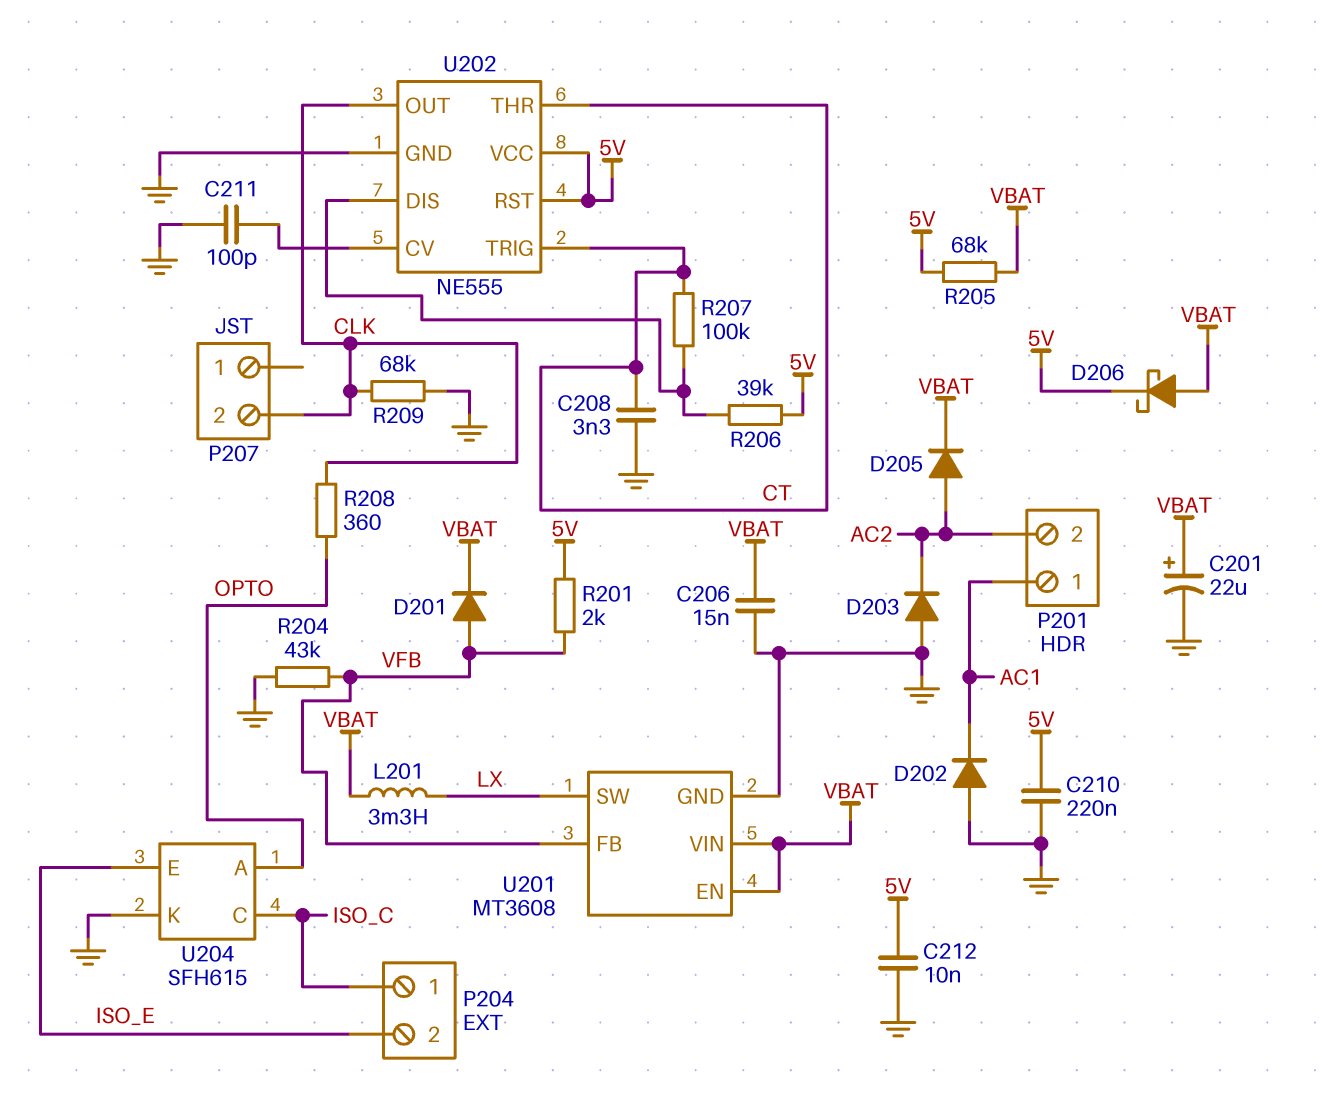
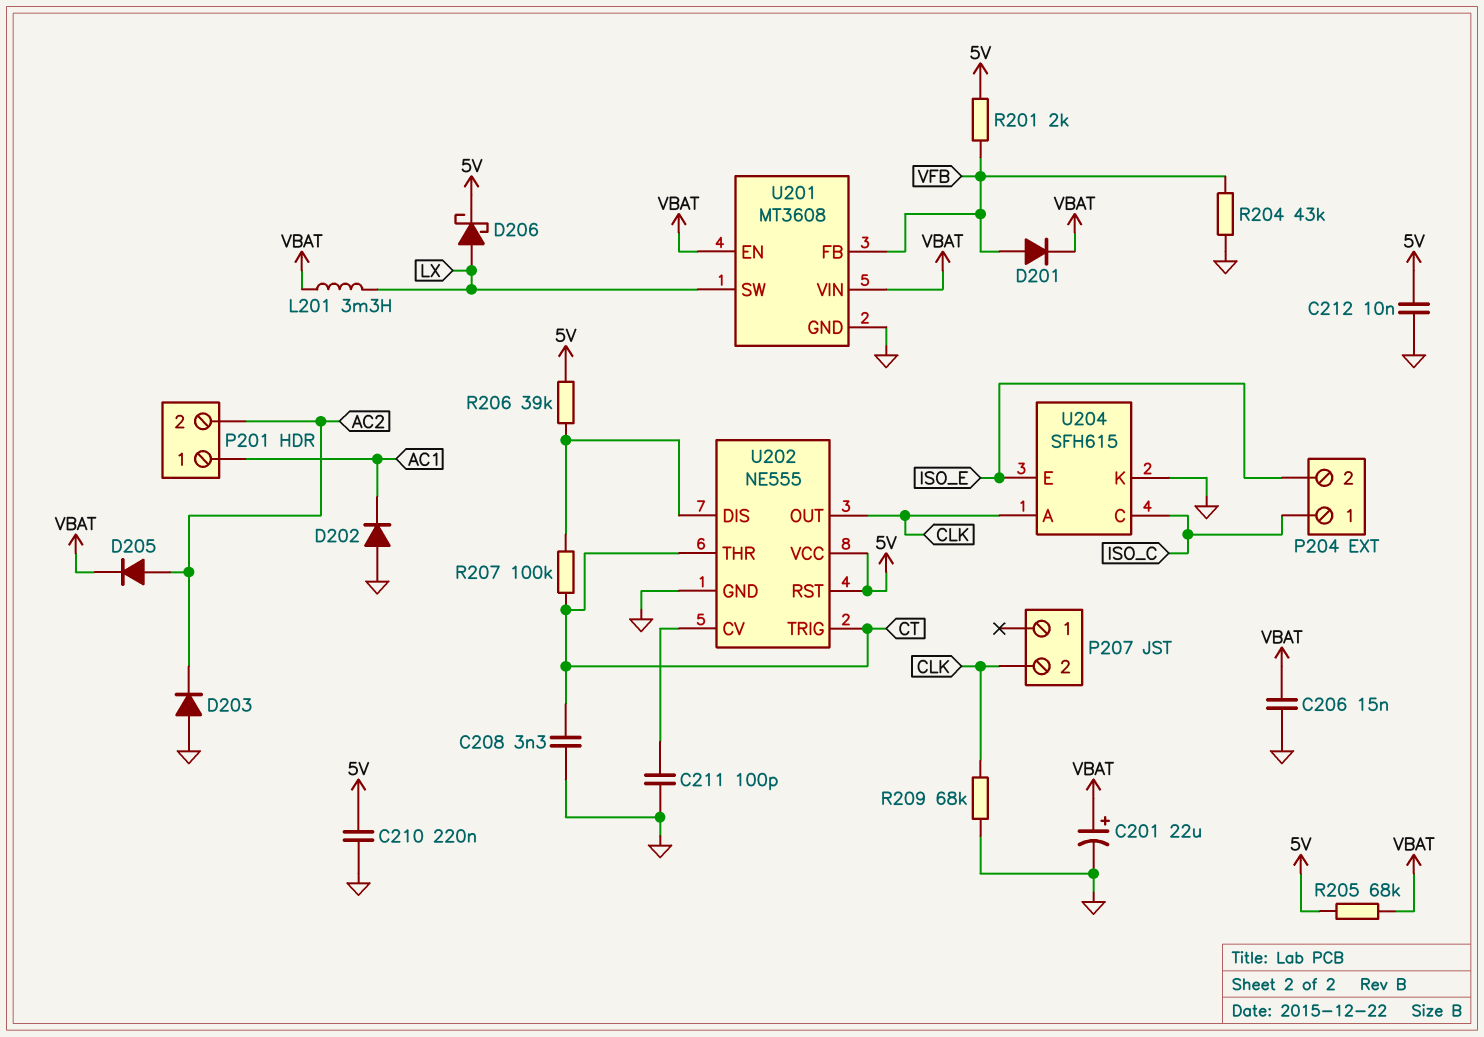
D206: schottky (A VBAT, K 5V) -> schottky (A LX, K 5V)
R208: 360 (CLK, OPTO) -> none
U204 pin A: OPTO -> CLK

